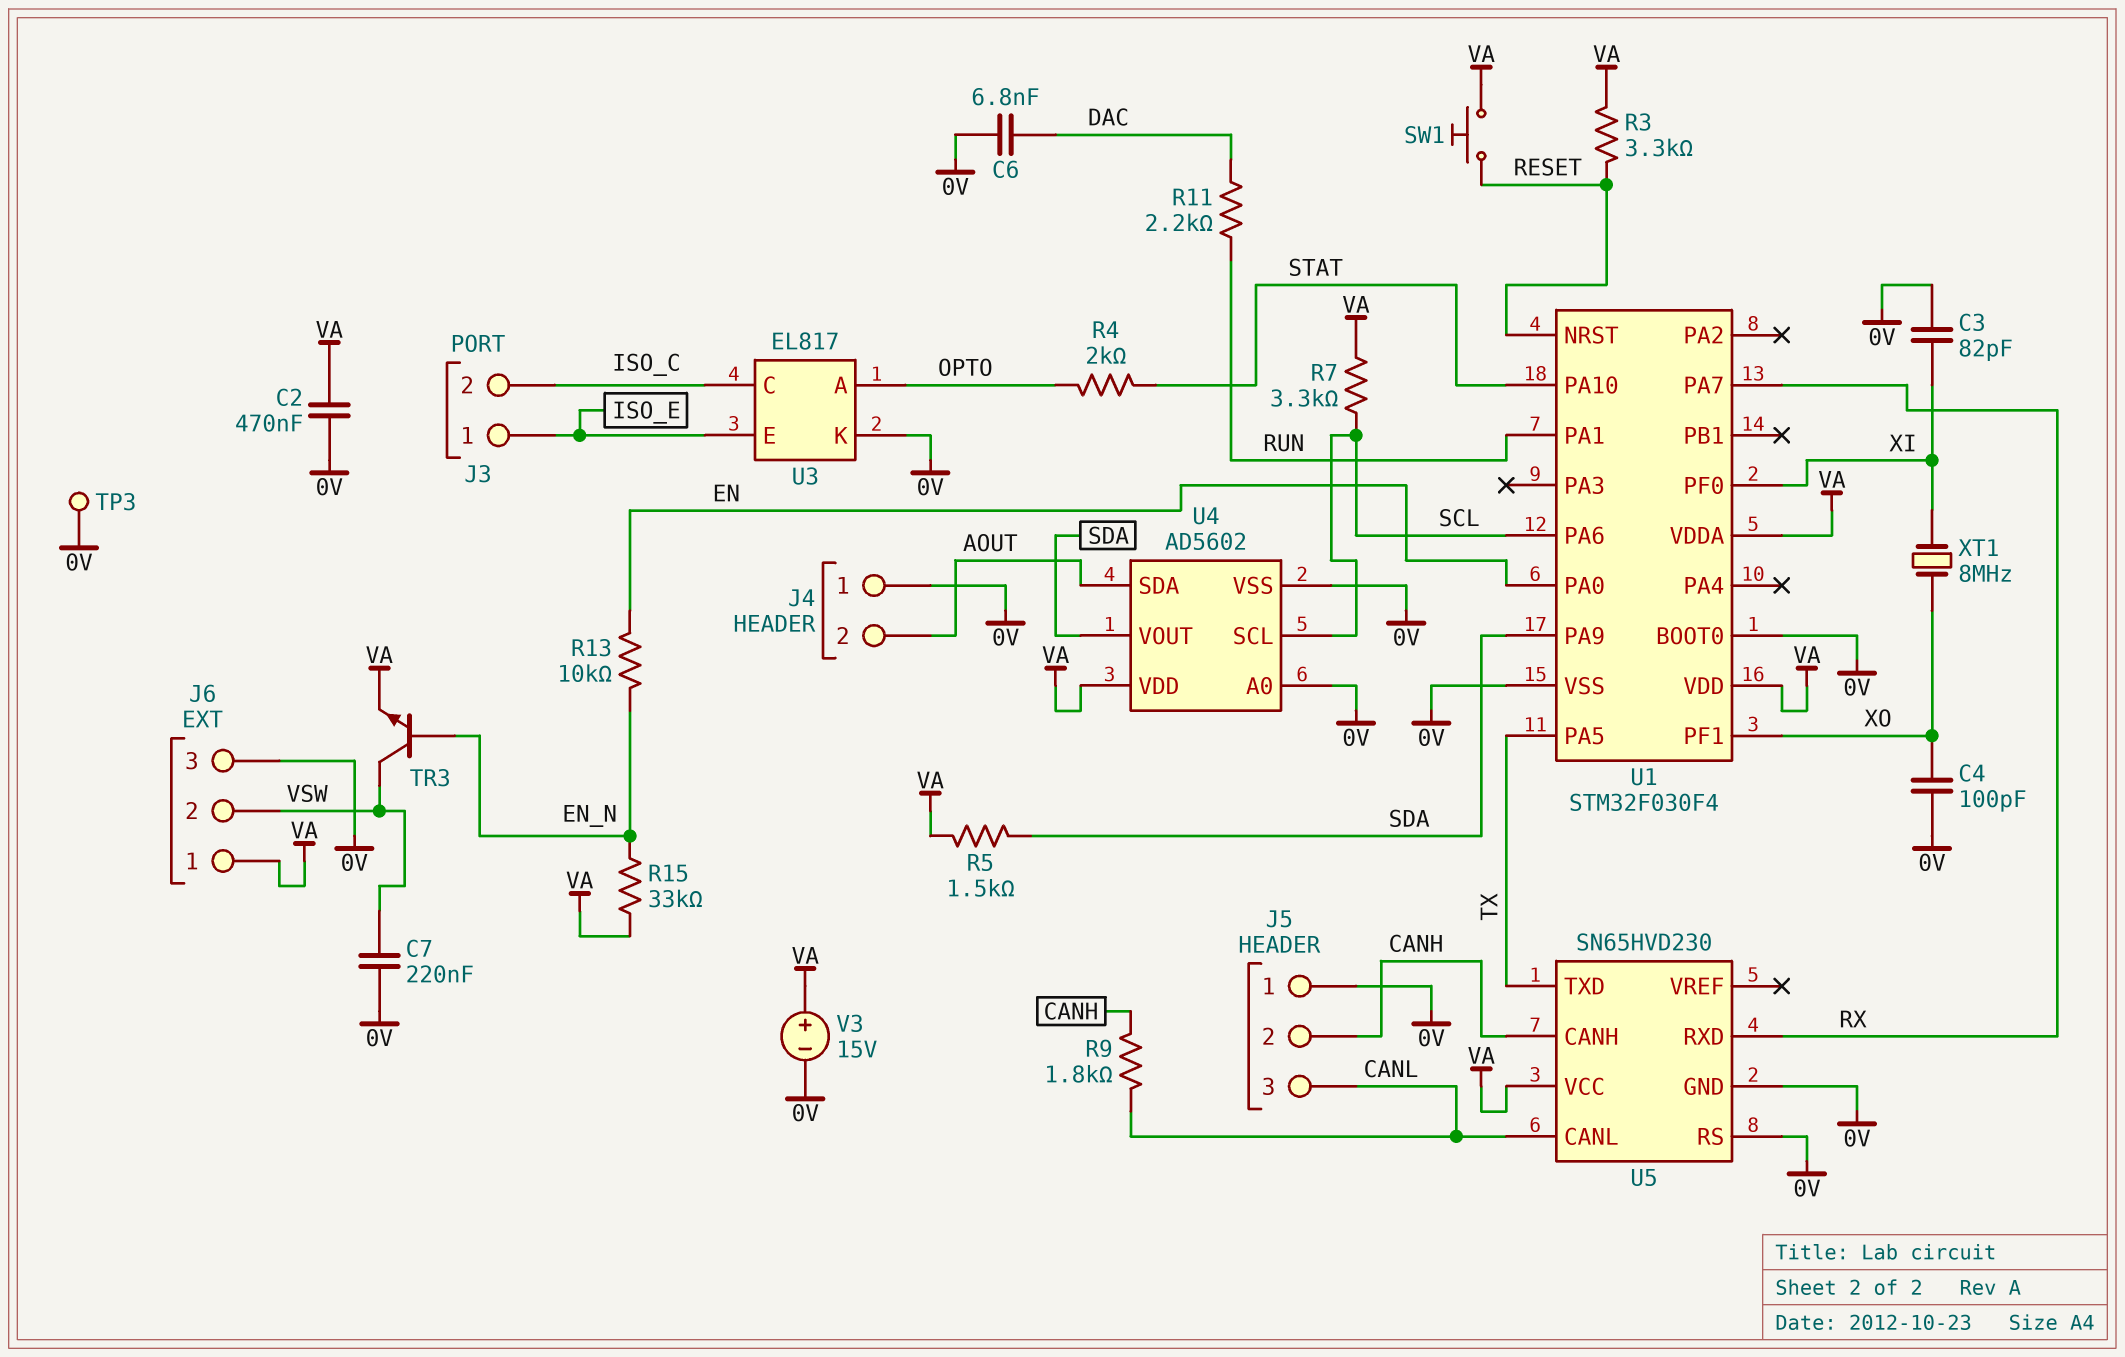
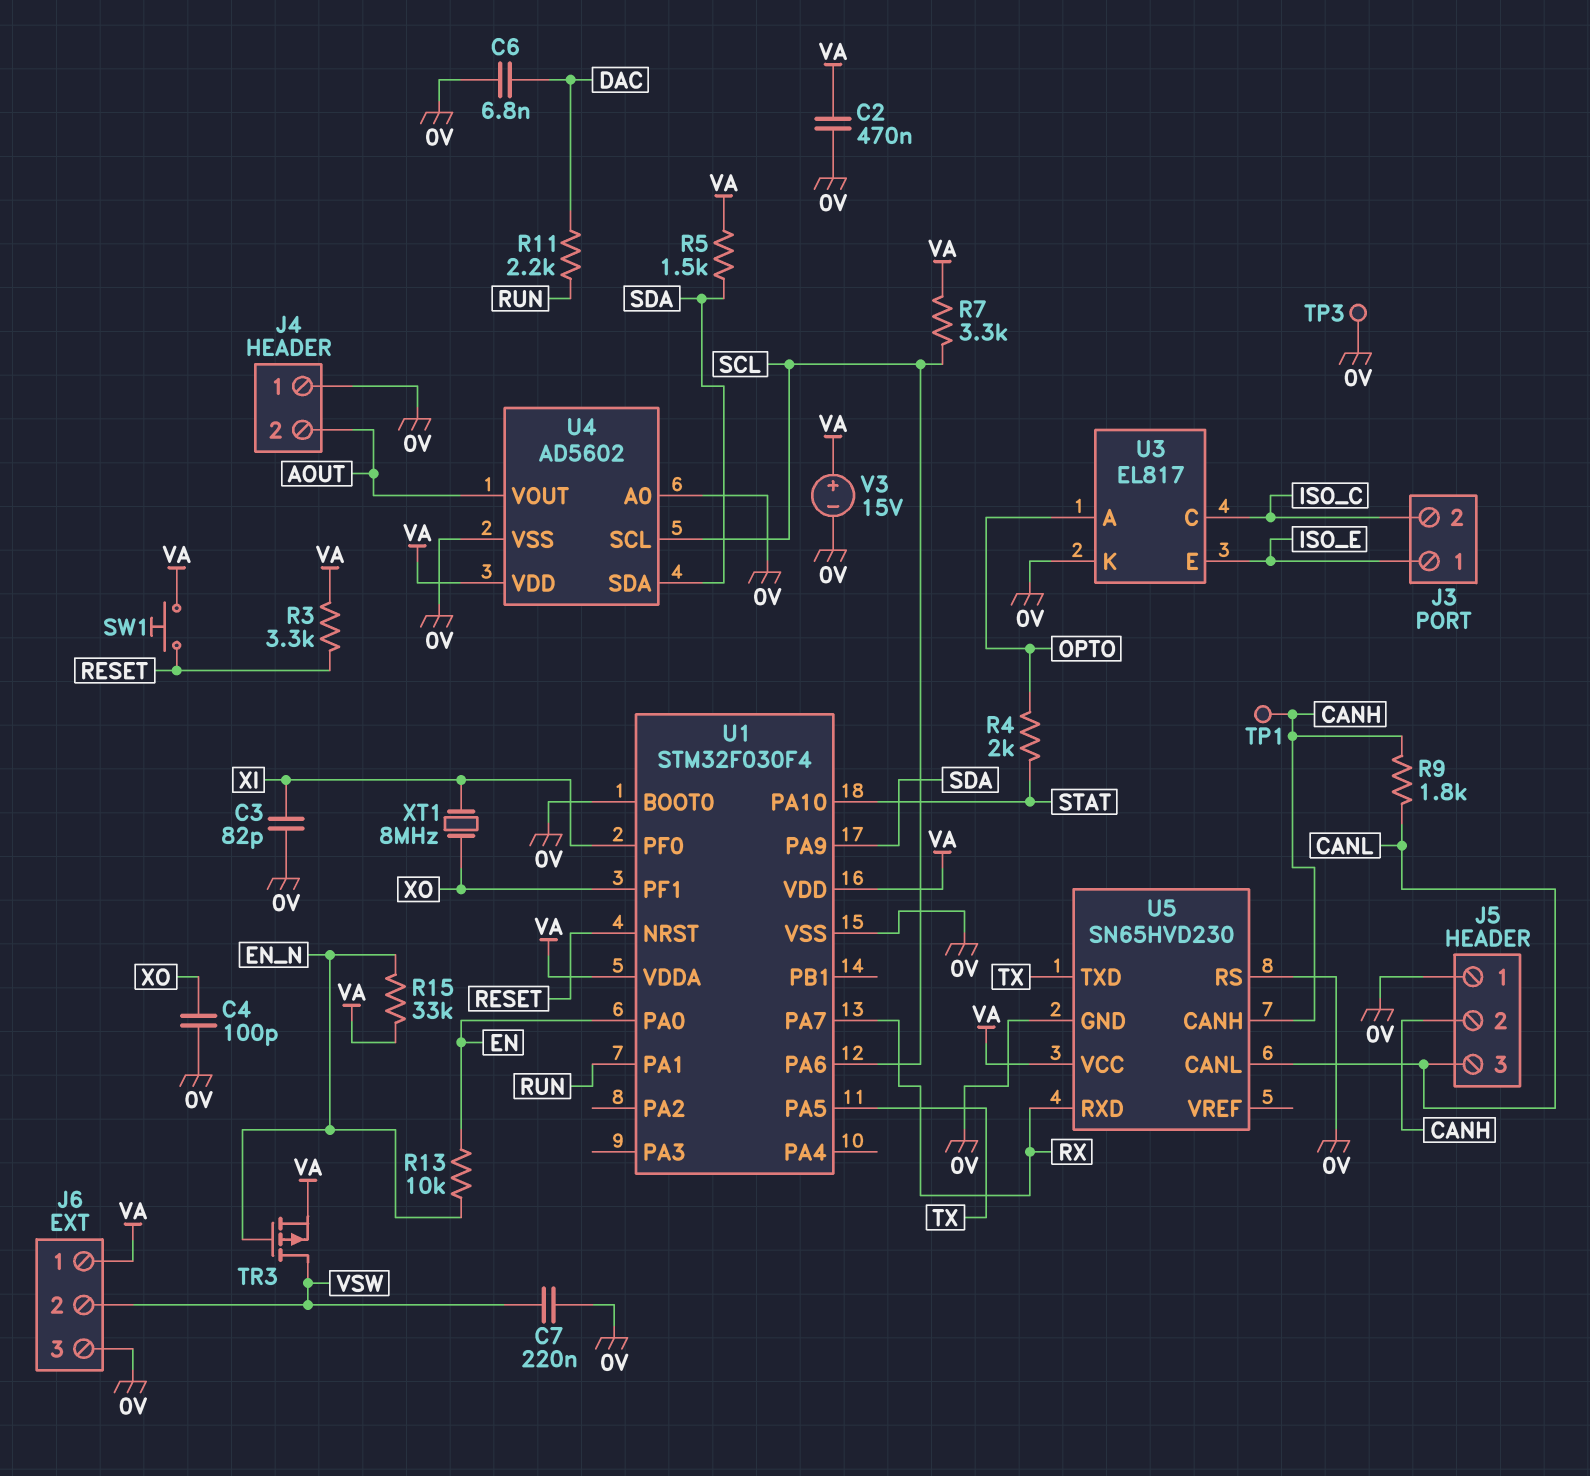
TP1: none -> test point (CANH)
TR3: NPN (B EN_N, C VSW, E VA) -> PMOS (G EN_N, D VSW, S VA)
U4 pin SDA: AOUT -> SDA
U4 pin VOUT: SDA -> AOUT

